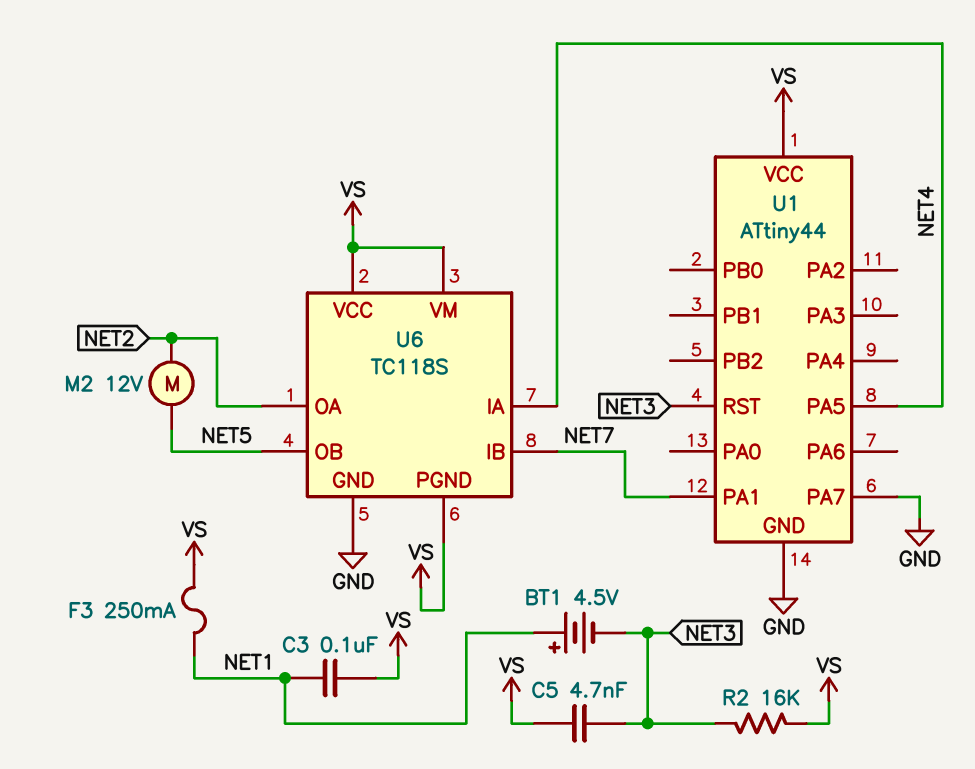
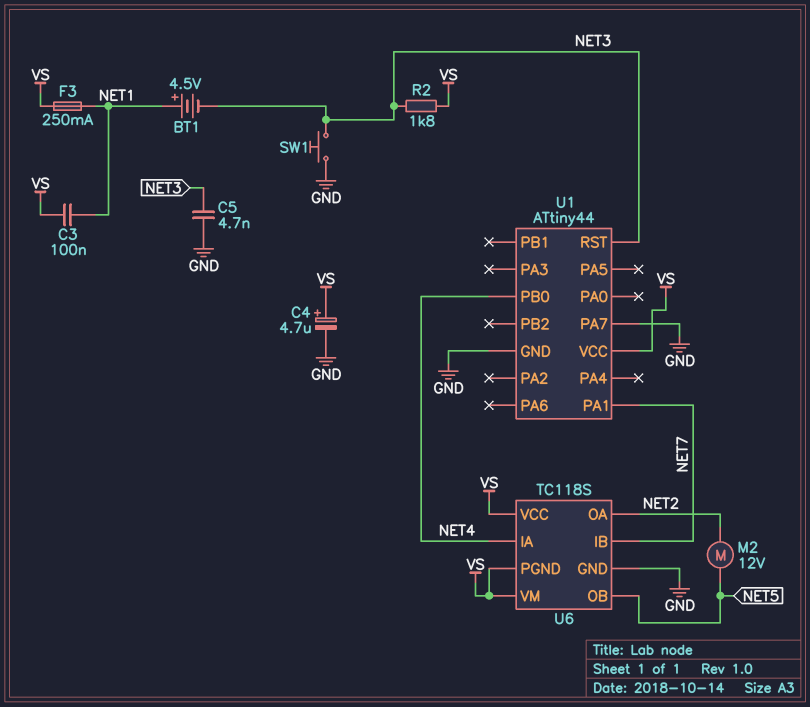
C4: none -> 4.7uF (plus VS, minus GND)
C5: 4.7nF (NET3, VS) -> 4.7nF (GND, NET3)
R2: 16k (NET3, VS) -> 1.8k (NET3, VS)
SW1: none -> button (GND, NET3)
U1 pin PA5: NET4 -> none
U1 pin PB0: none -> NET4

